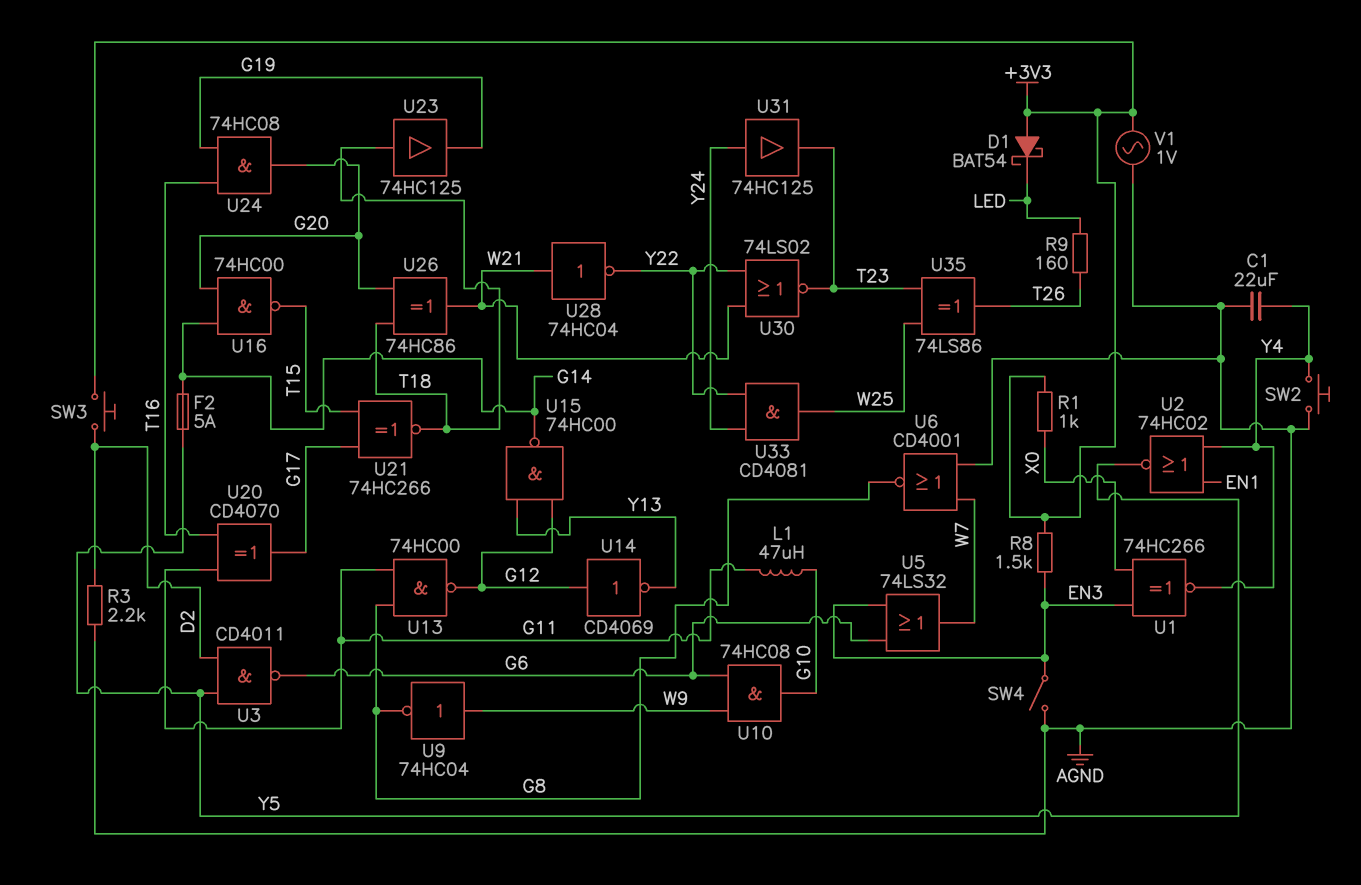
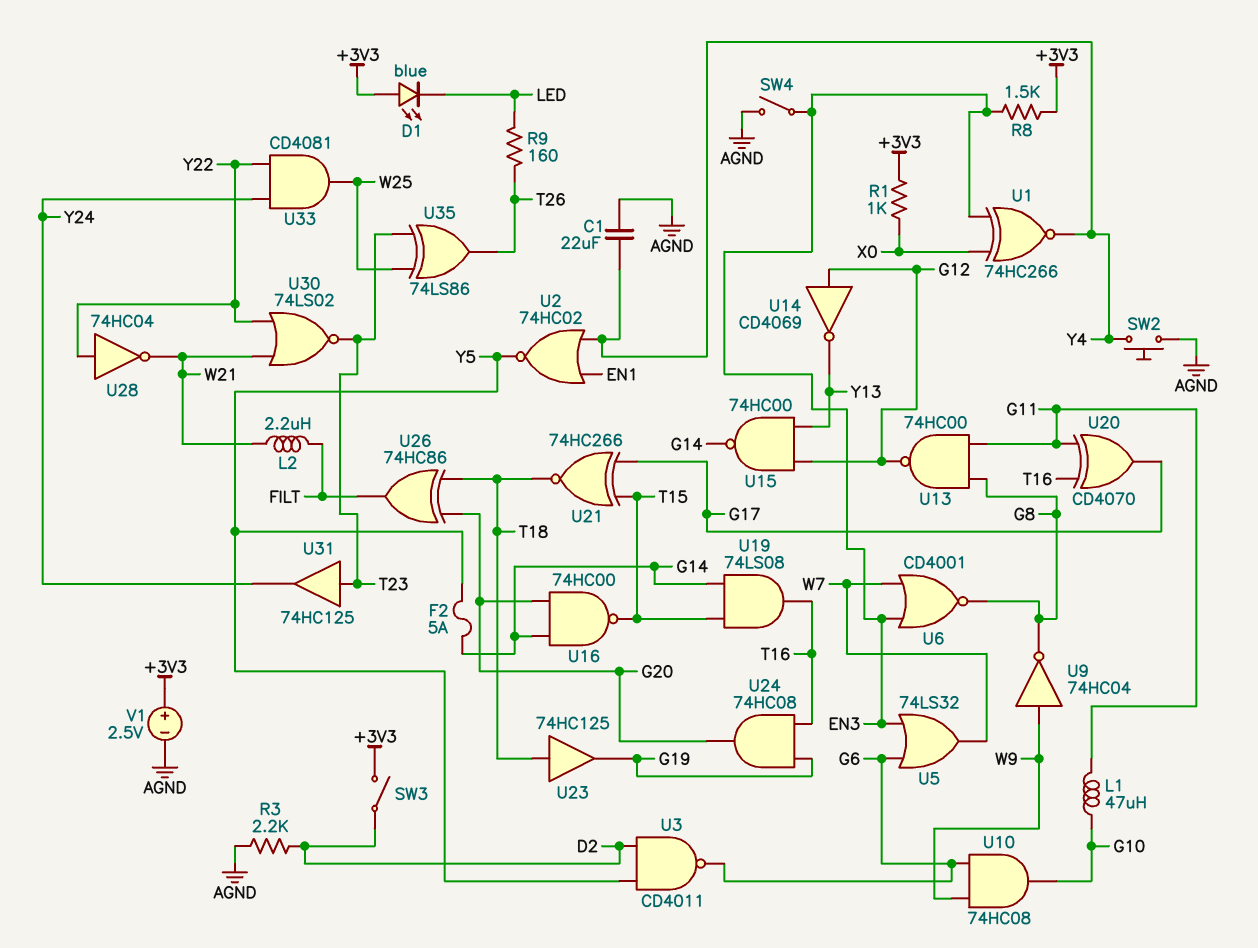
D1: schottky BAT54 (A +3V3, K LED) -> LED blue (A +3V3, K LED)
L2: none -> 2.2uH (FILT, W21)
SW3: button (+3V3, D2) -> switch (+3V3, D2)
U6: NOR CD4001 (in AGND, in W7, out G8) -> NOR CD4001 (in EN3, in W7, out G8)
U19: none -> AND 74LS08 (in G14, in T15, out T16)
U26: XOR 74HC86 (in G20, in T18, out W21) -> XOR 74HC86 (in G20, in T18, out FILT)
U28: NOT 74HC04 (in W21, out Y22) -> NOT 74HC04 (in Y22, out W21)
U31: buffer 74HC125 (in Y24, out T23) -> buffer 74HC125 (in T23, out Y24)
V1: AC 1V (+3V3, AGND) -> 2.5V (plus +3V3, minus AGND)

